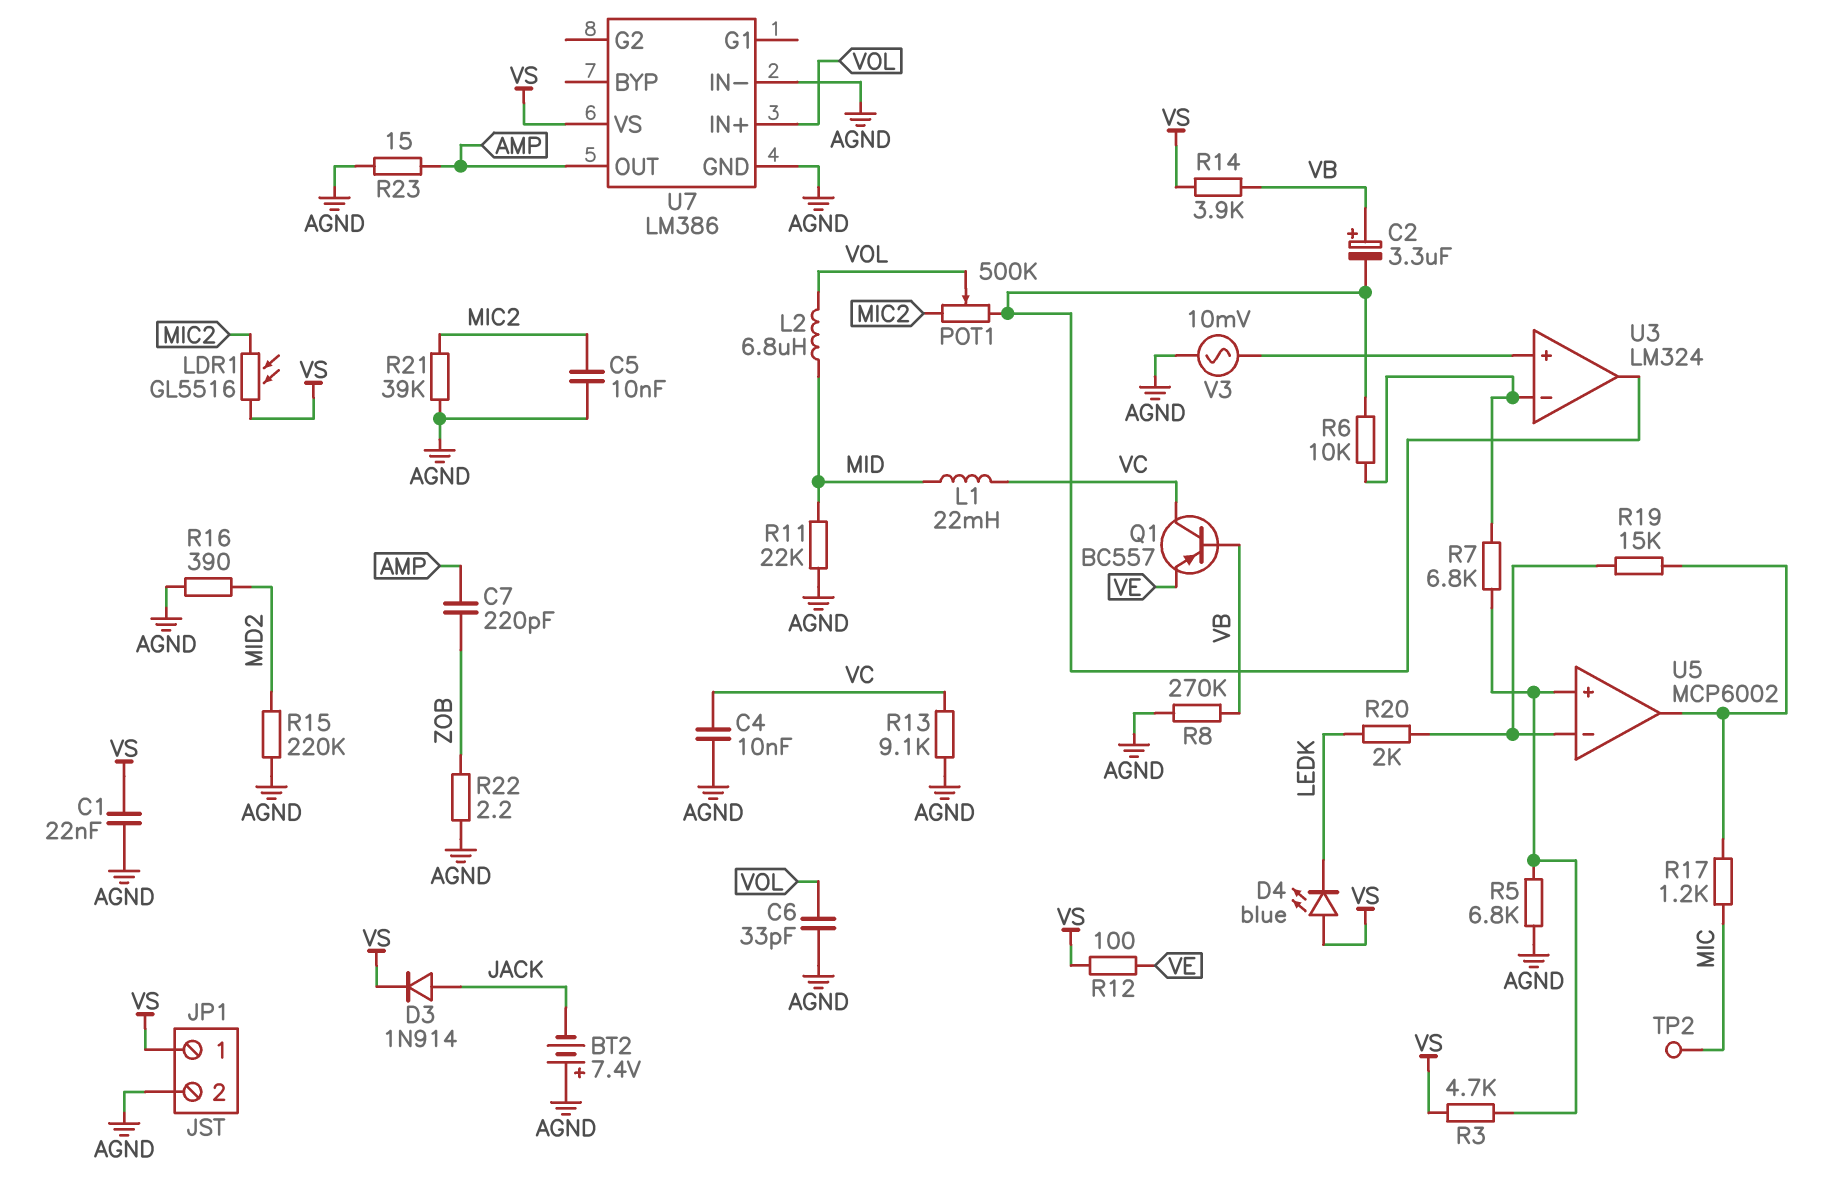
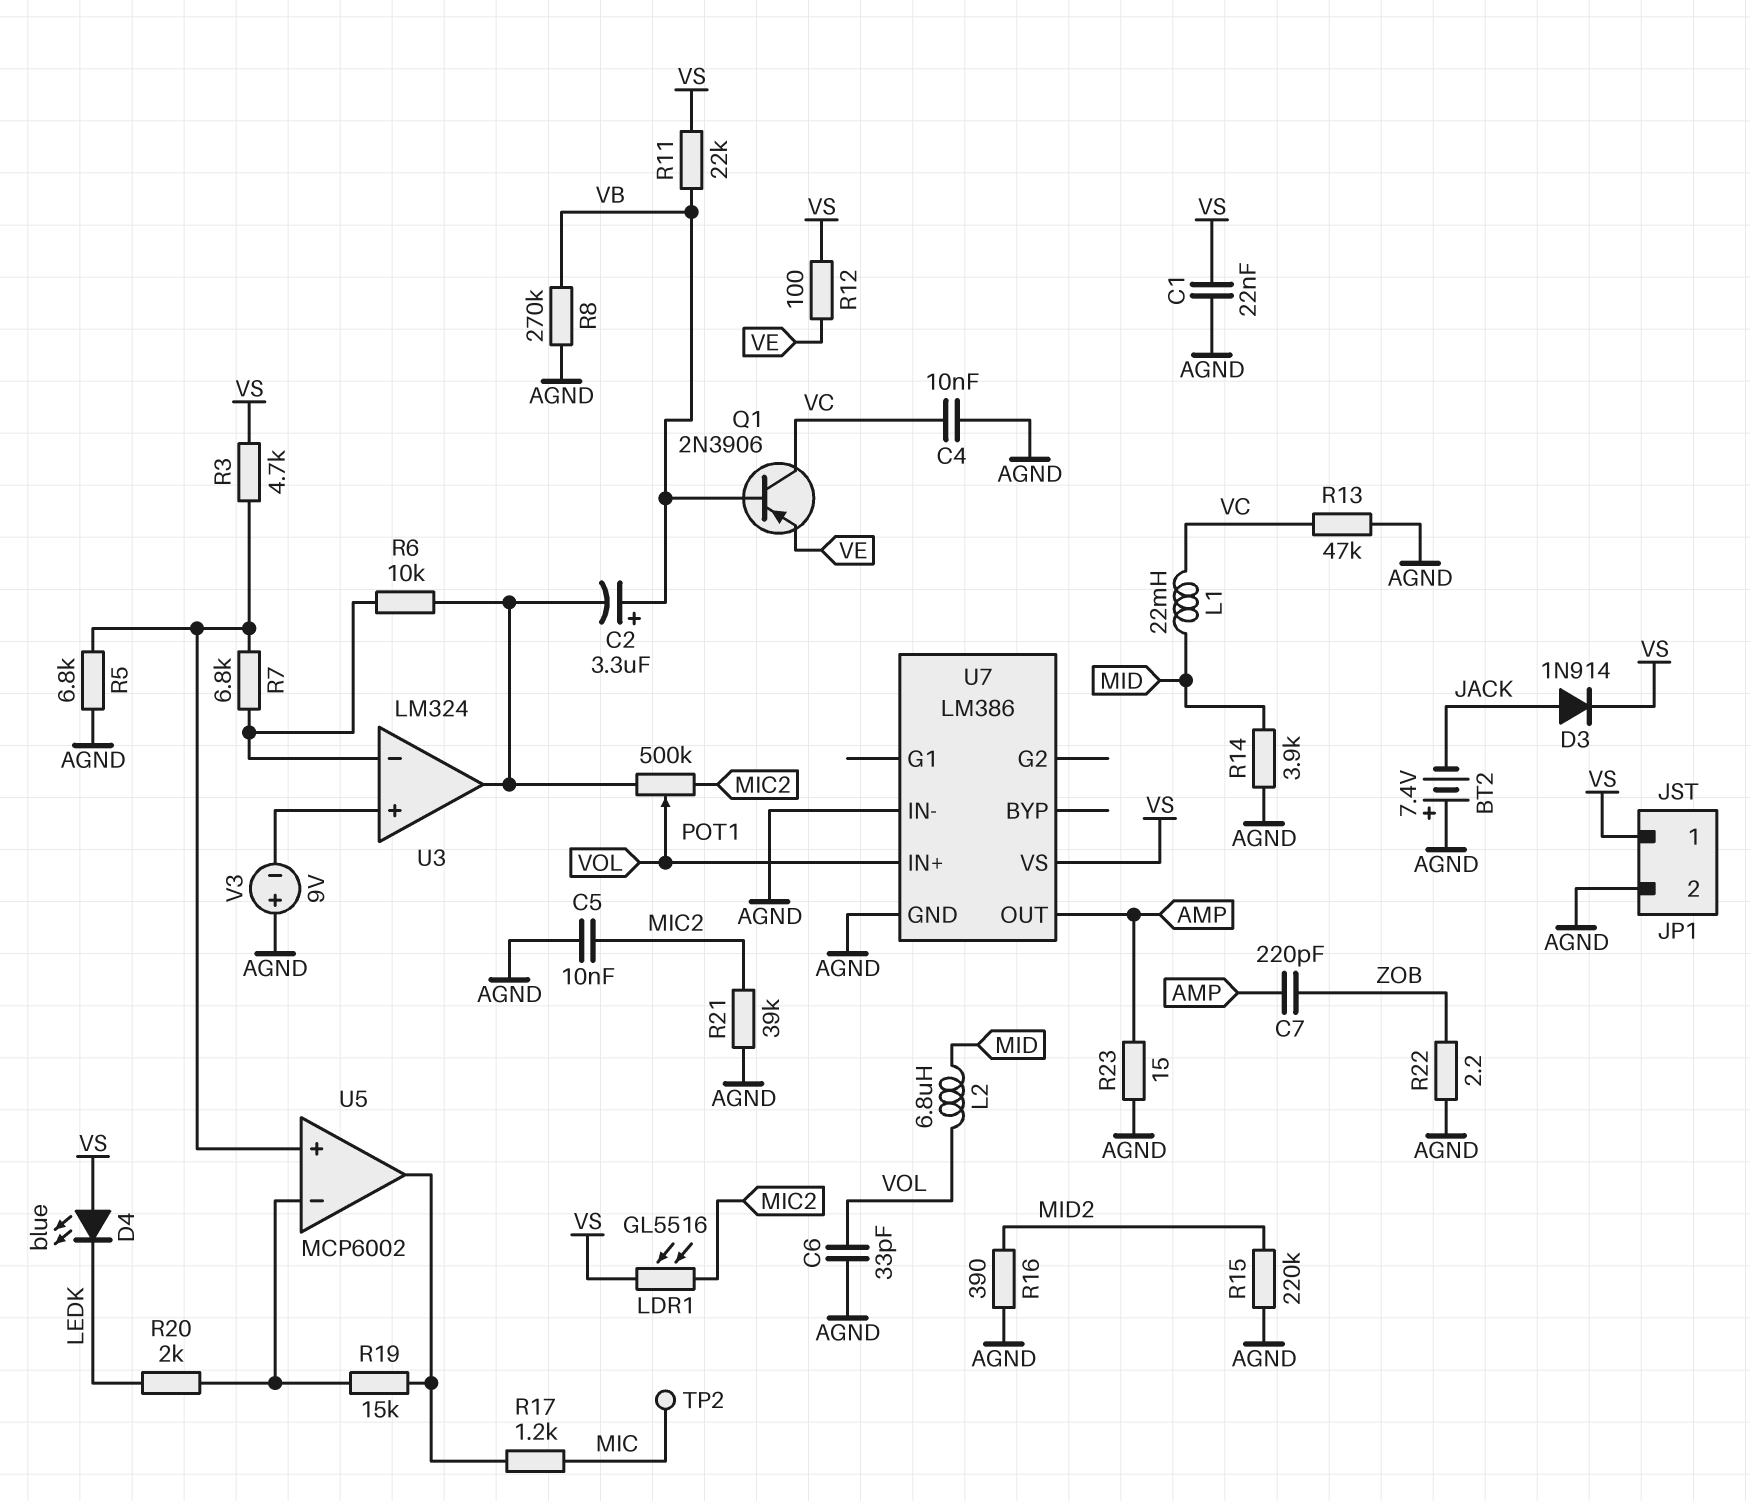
Q1: PNP BC557 (B VB, C VC, E VE) -> PNP 2N3906 (B VB, C VC, E VE)
R11: 22k (AGND, MID) -> 22k (VB, VS)
R13: 9.1k (AGND, VC) -> 47k (AGND, VC)
R14: 3.9k (VB, VS) -> 3.9k (AGND, MID)
V3: AC 10mV (AGND, U3/in+) -> 9V (plus AGND, minus U3/in+)

